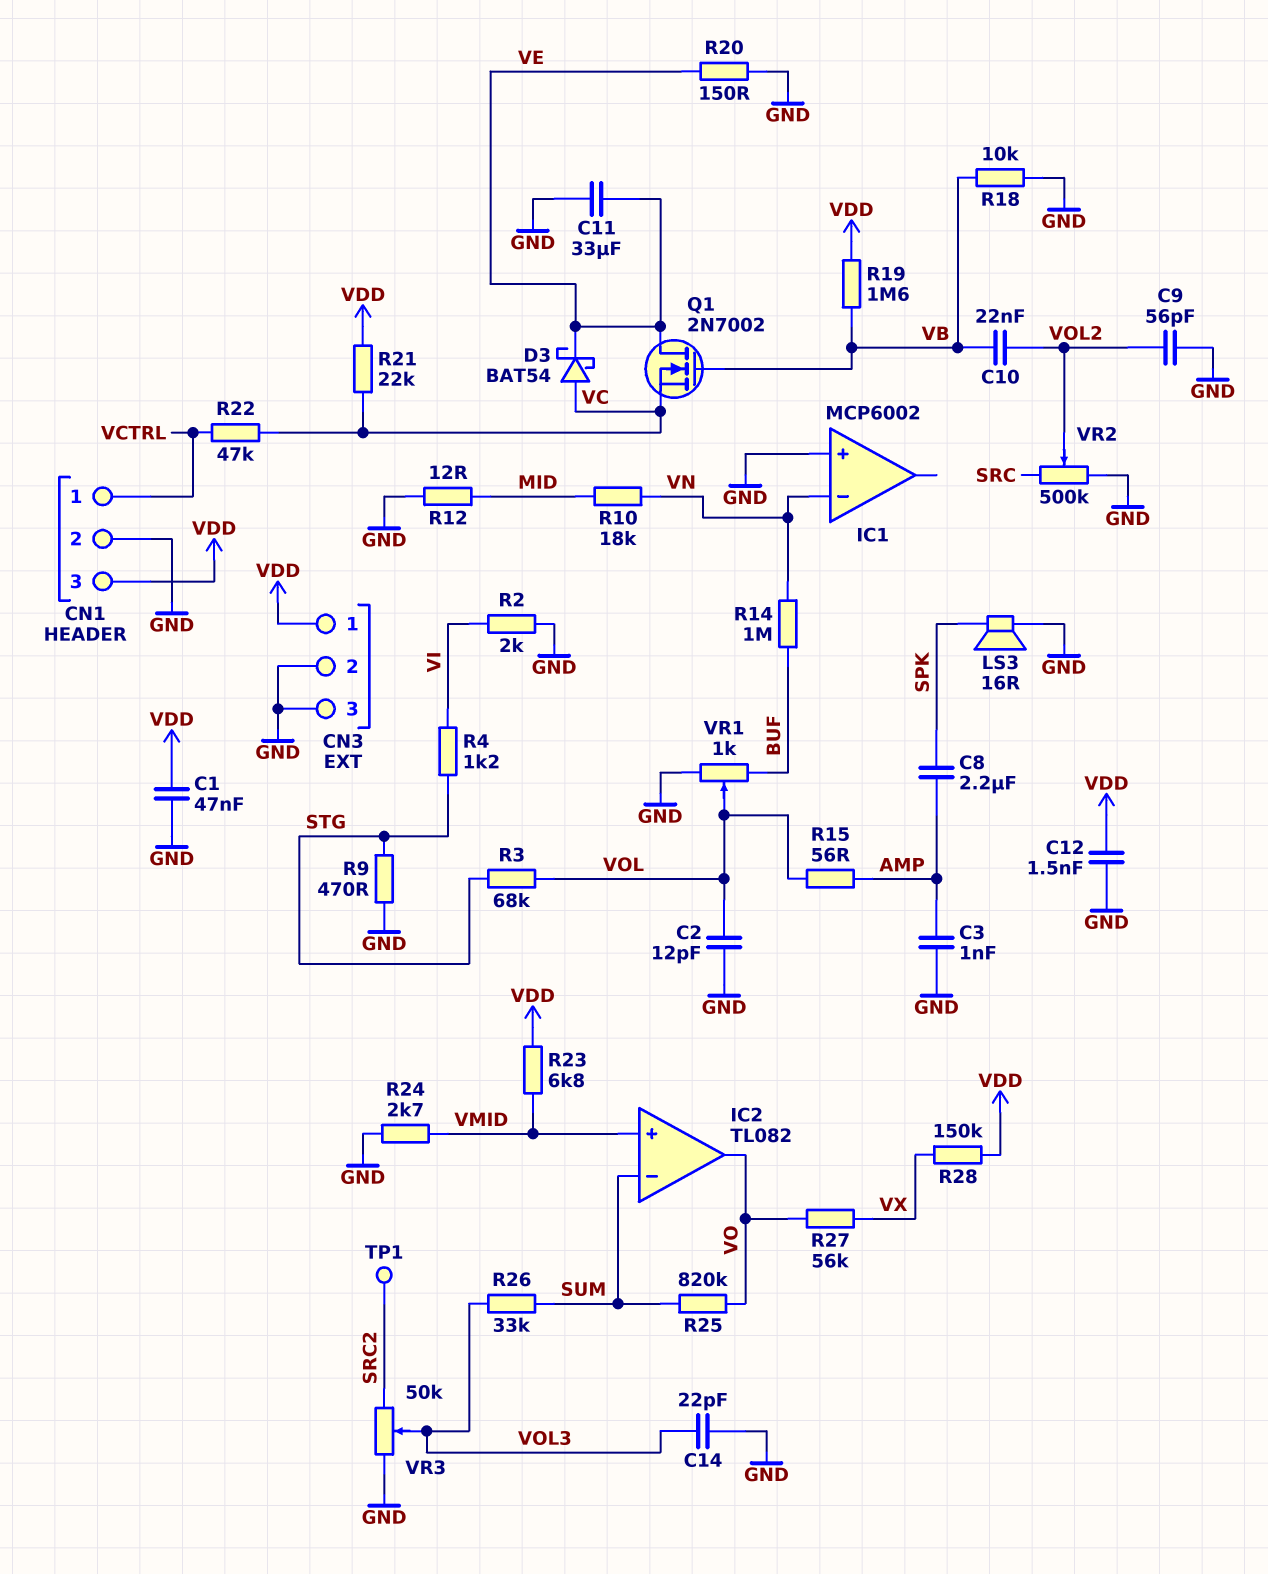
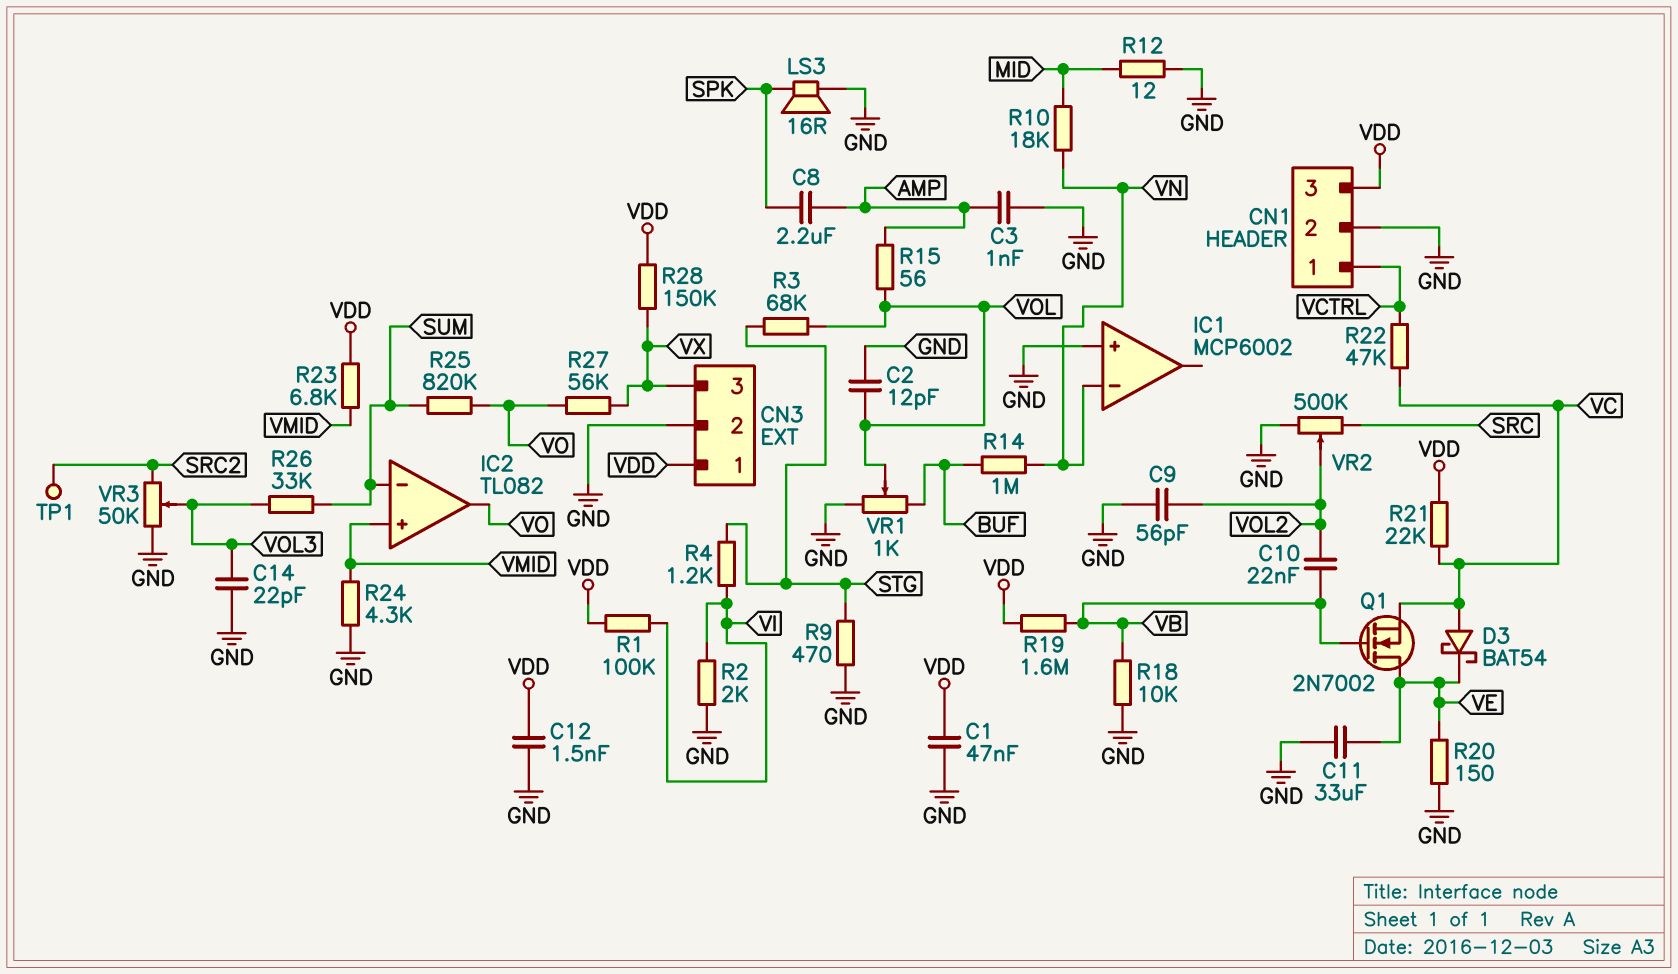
CN3 pin 3: GND -> VX
R1: none -> 100k (VDD, VI)
R24: 2.7k (GND, VMID) -> 4.3k (GND, VMID)

